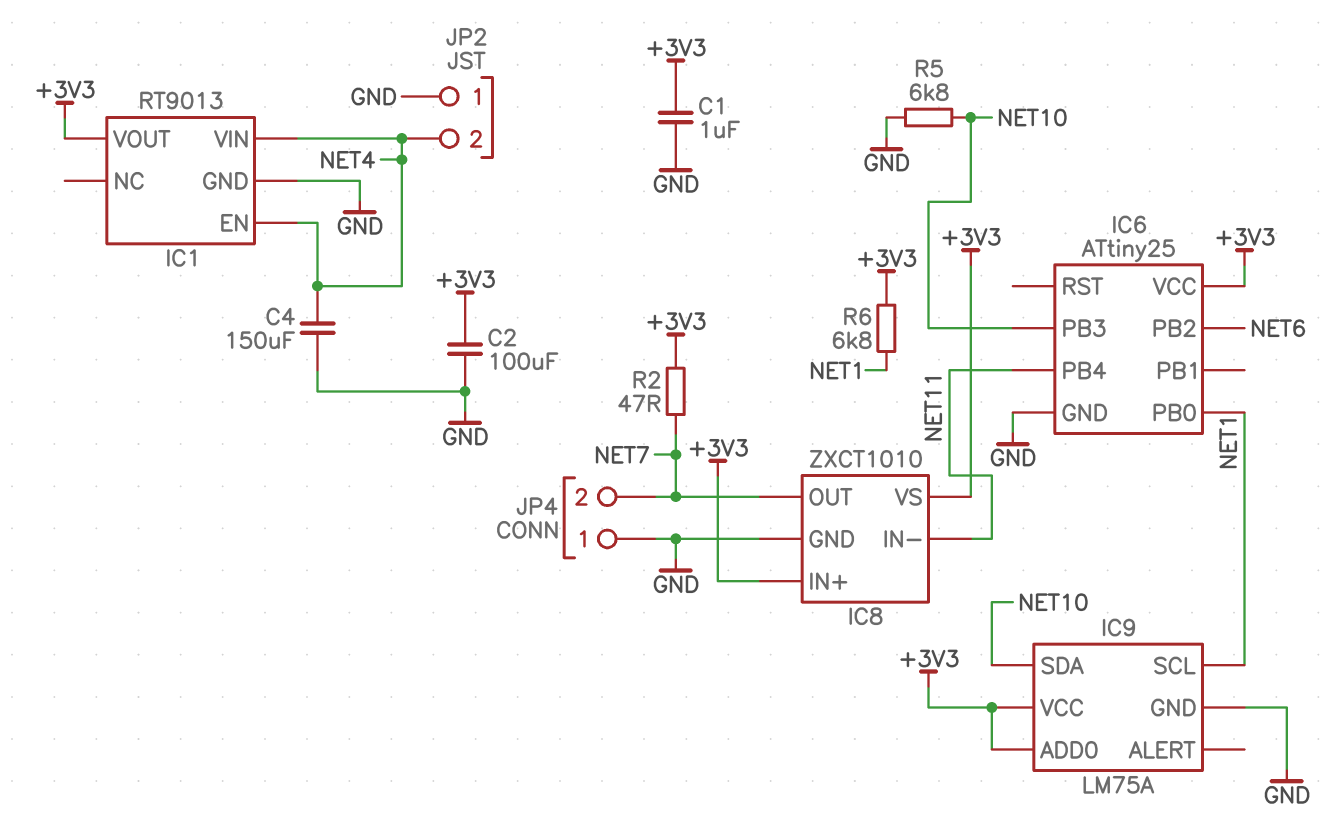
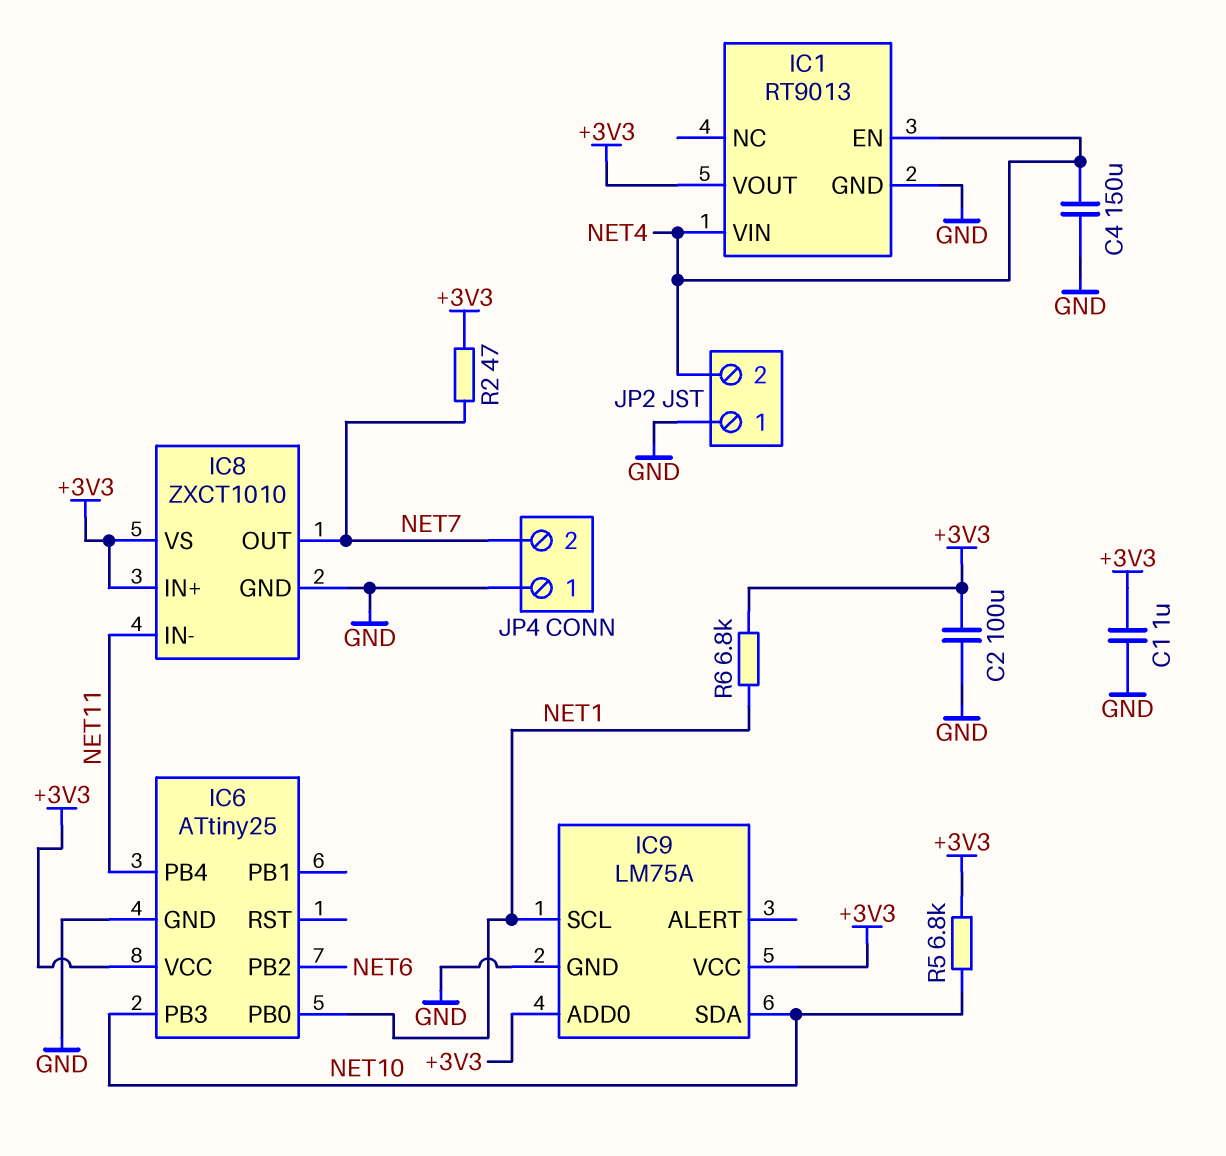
R5: 6.8k (GND, NET10) -> 6.8k (+3V3, NET10)

